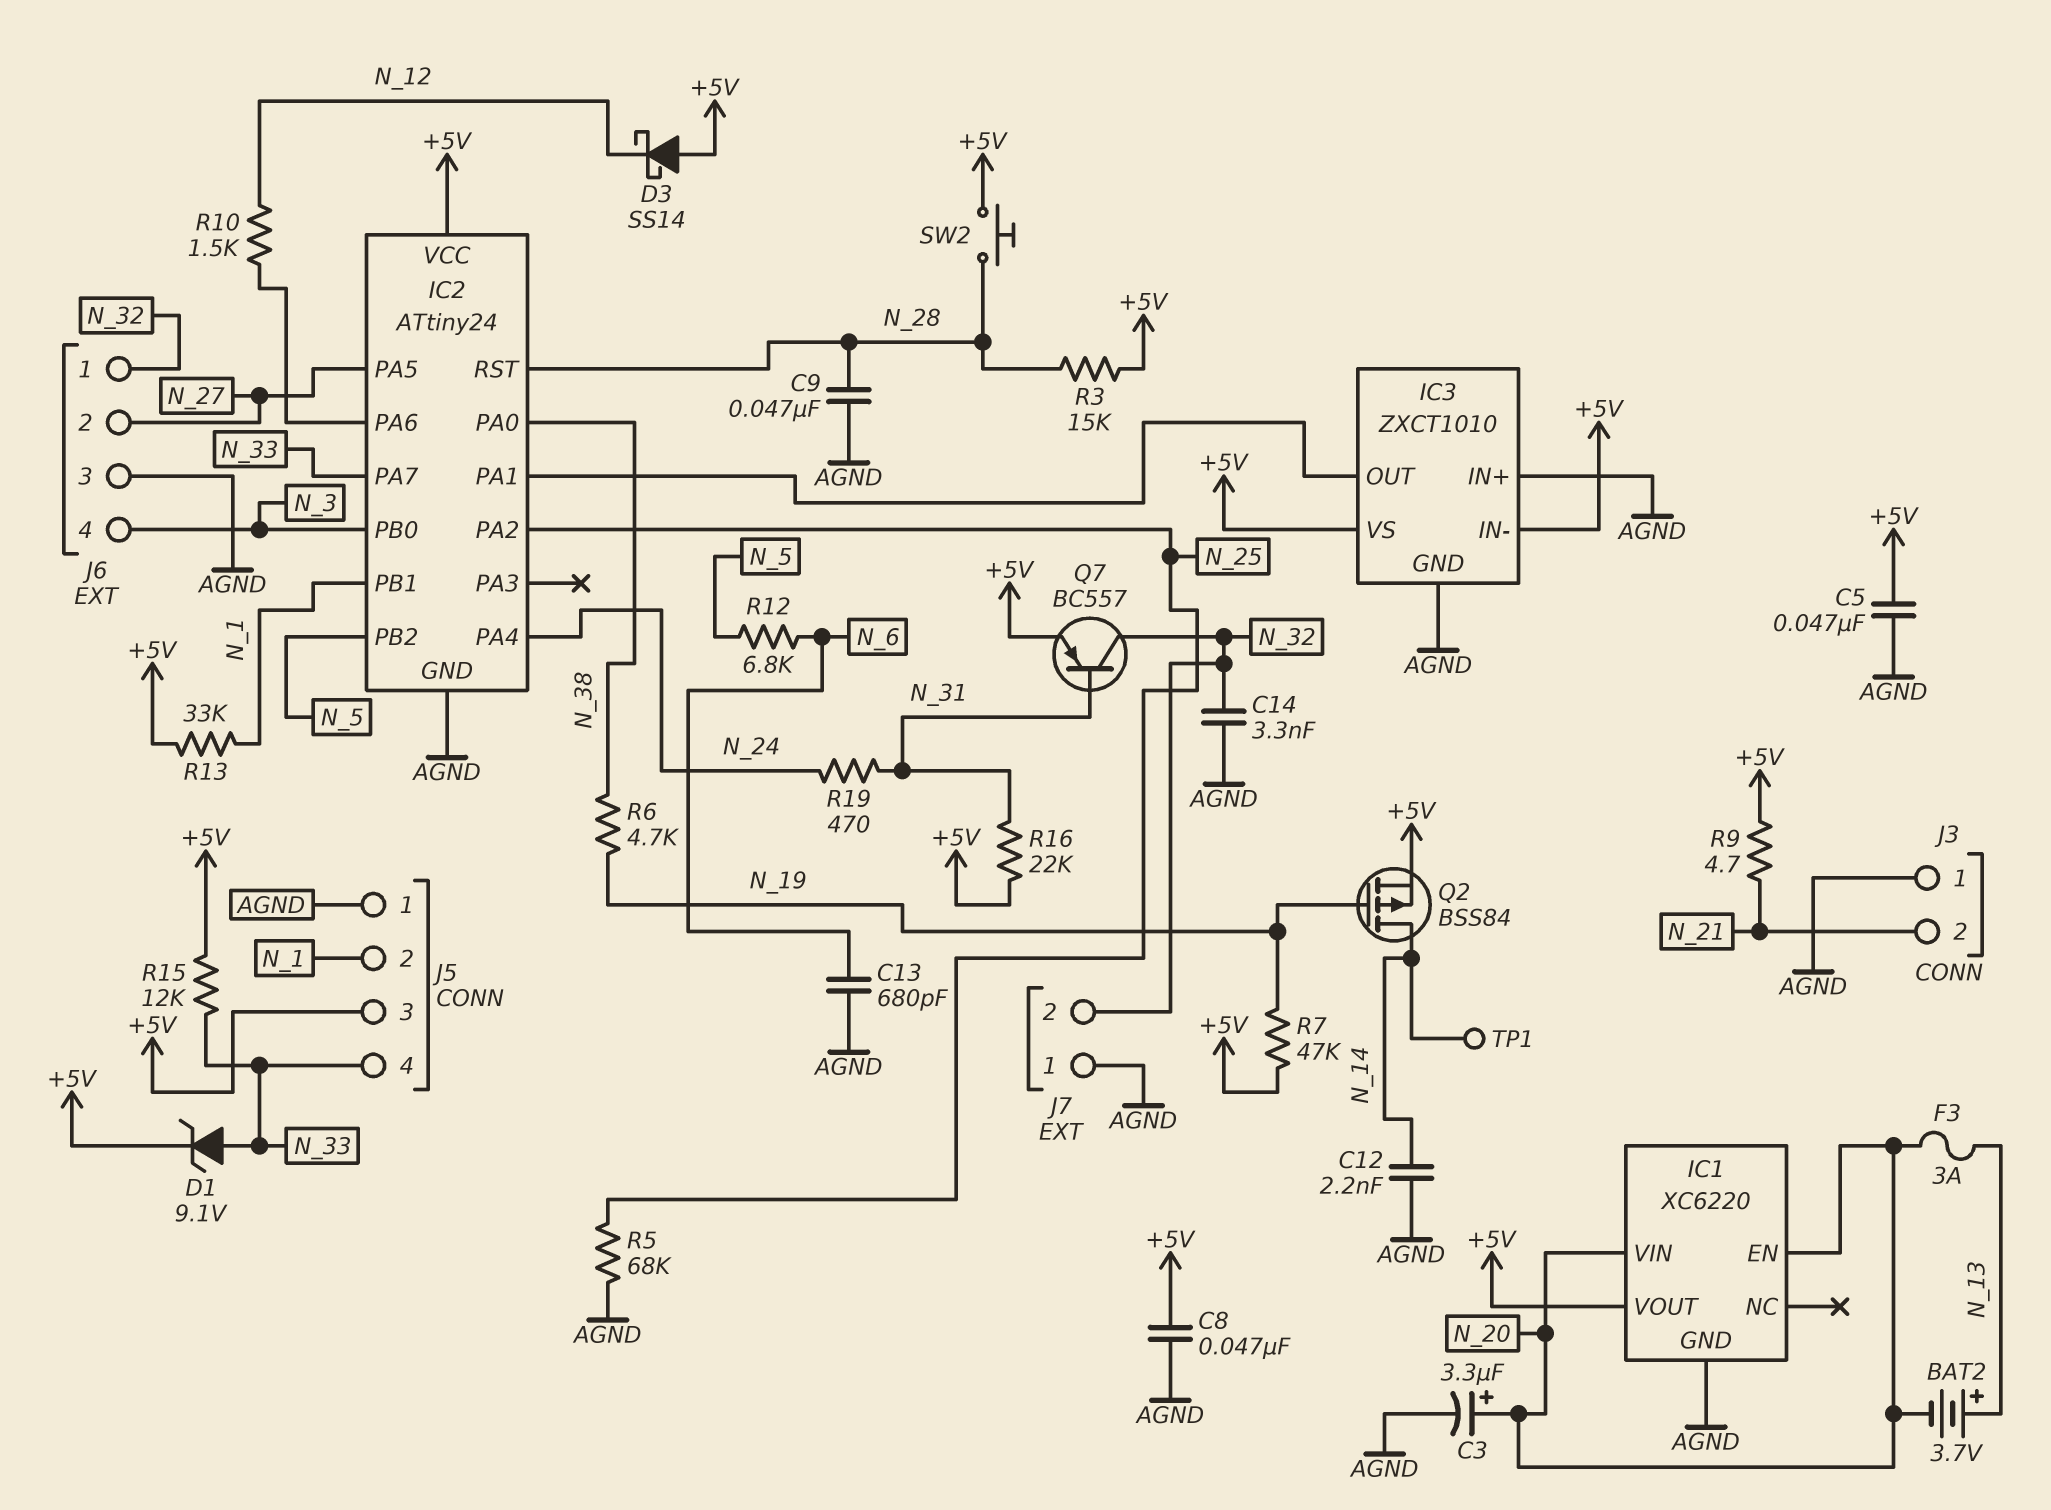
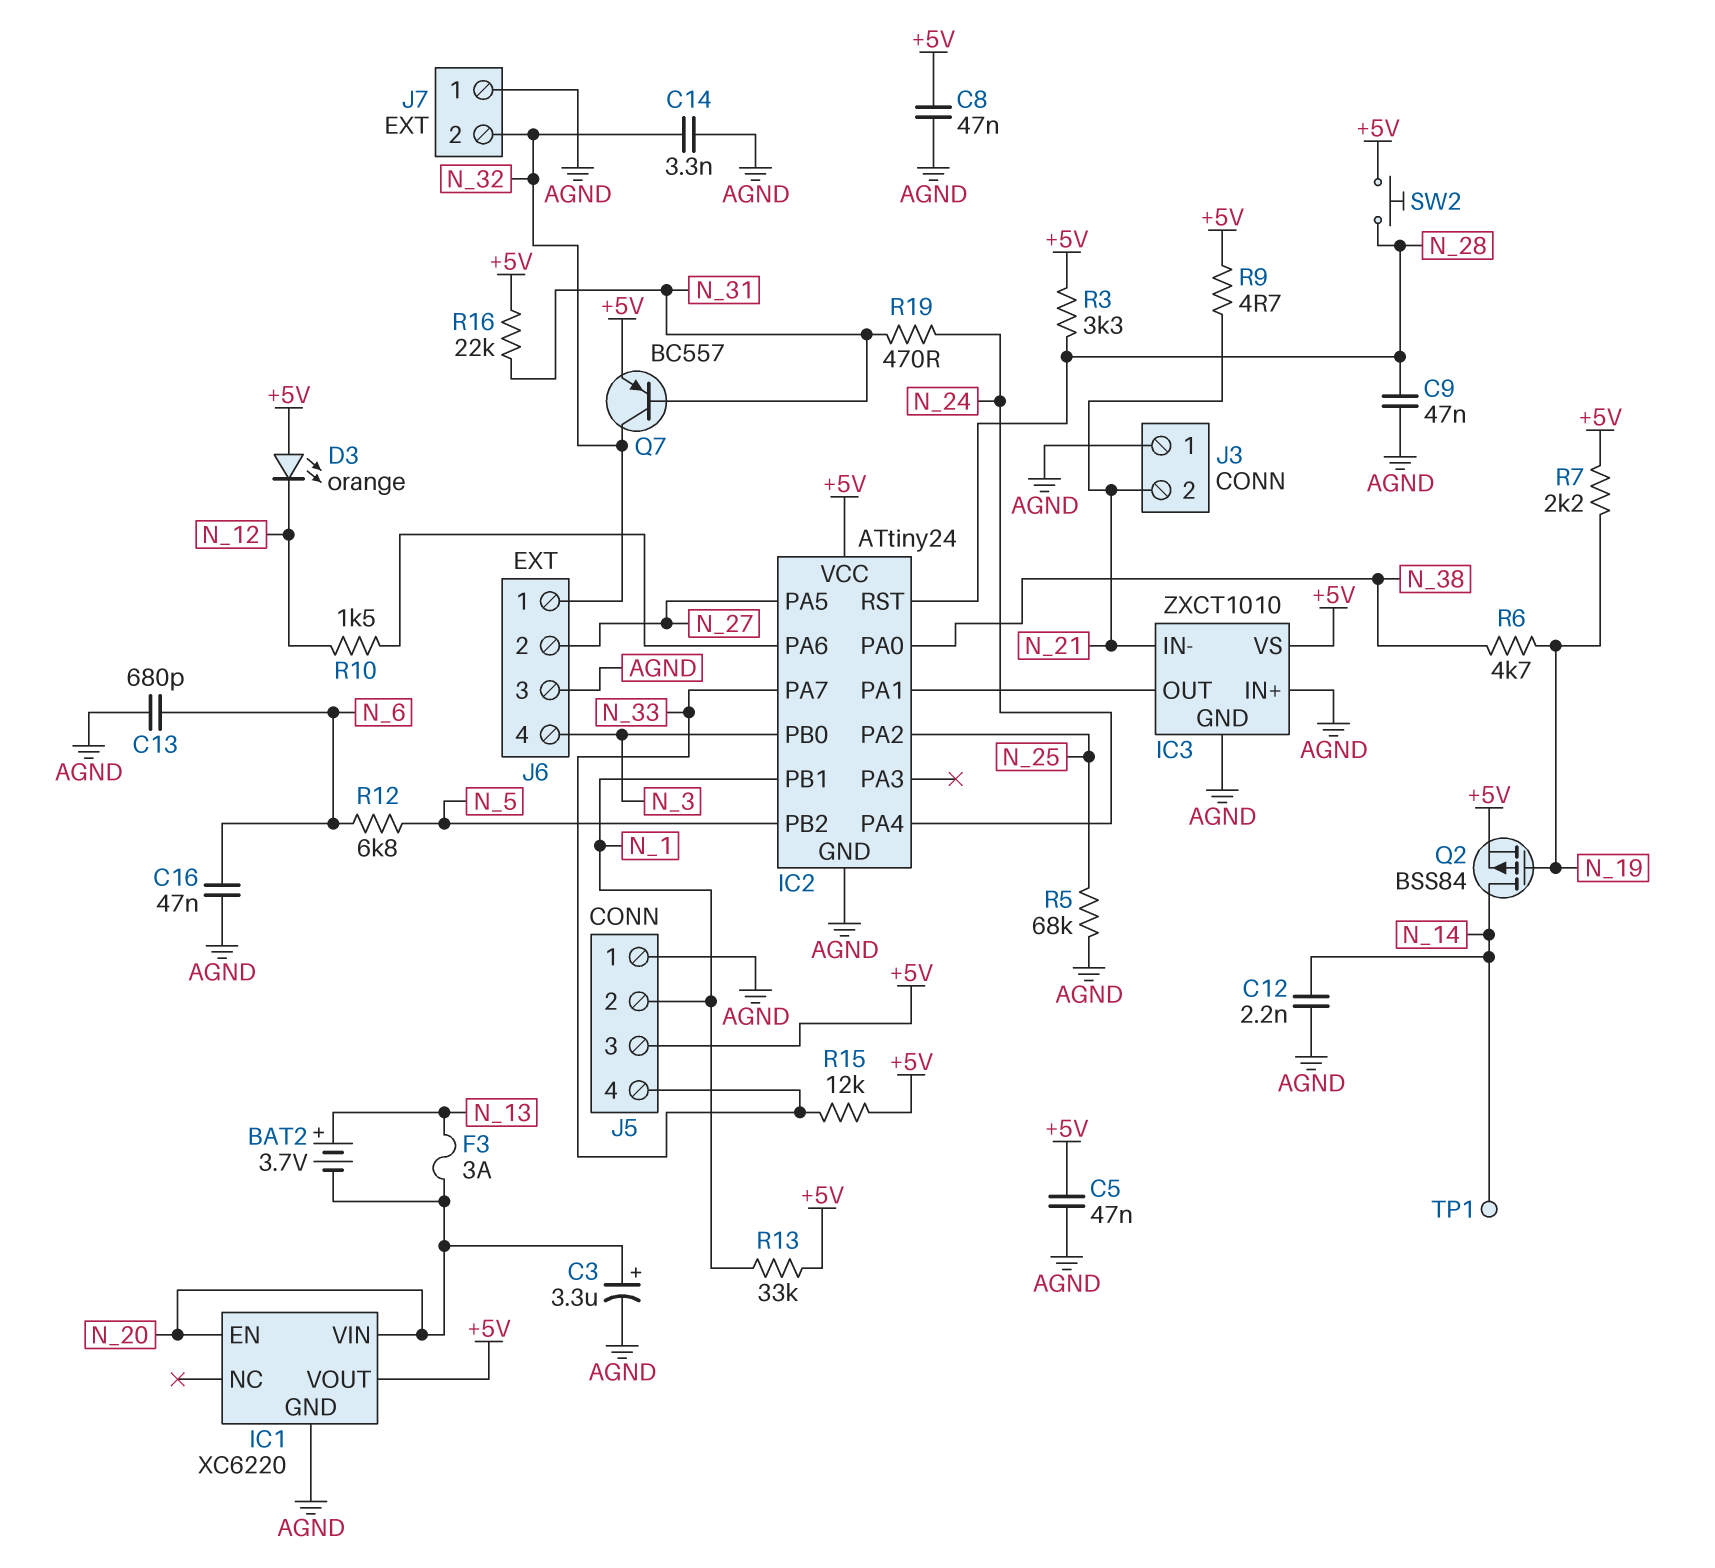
C16: none -> 47nF (AGND, N_6)
D1: zener 9.1V (A N_33, K +5V) -> none
D3: schottky SS14 (A +5V, K N_12) -> LED orange (A +5V, K N_12)
IC3 pin IN-: +5V -> N_21
R3: 15k (+5V, N_28) -> 3.3k (+5V, N_28)
R7: 47k (+5V, N_19) -> 2.2k (+5V, N_19)

